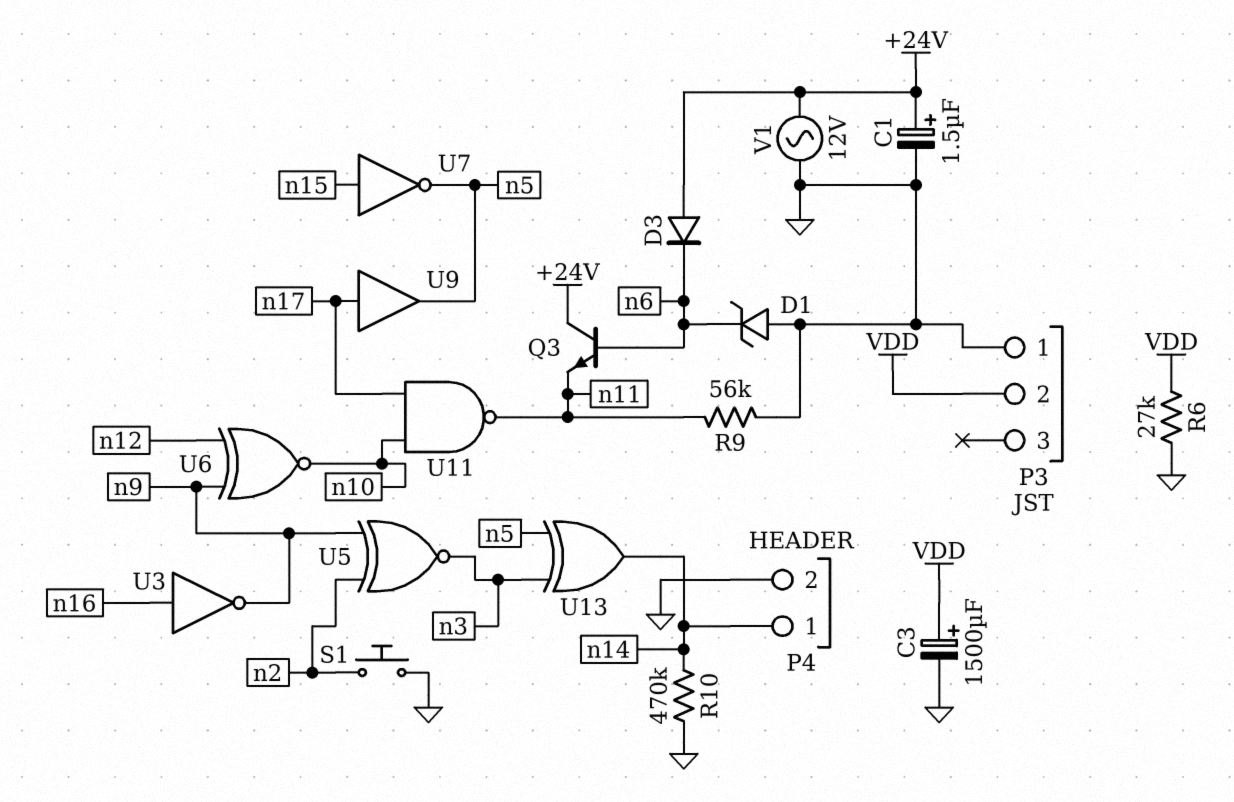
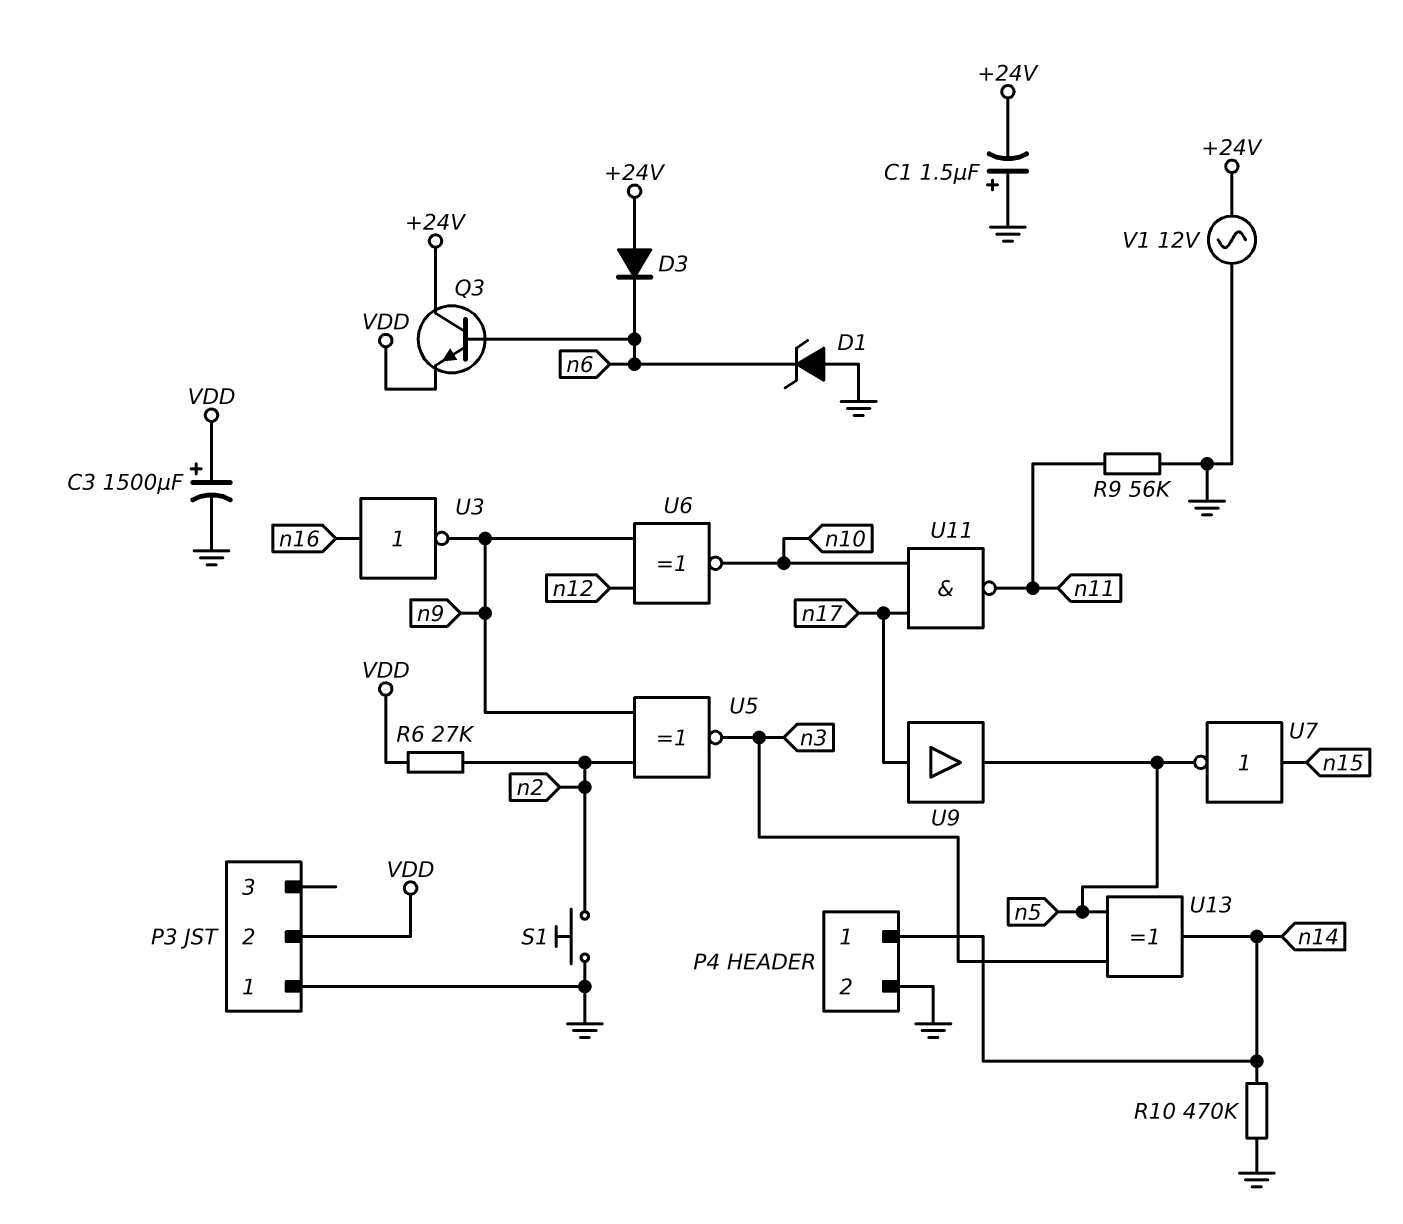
C1: 1.5uF (plus +24V, minus GND) -> 1.5uF (plus GND, minus +24V)
Q3: NPN (B n6, C +24V, E n11) -> NPN (B n6, C +24V, E VDD)
R6: 27k (GND, VDD) -> 27k (VDD, n2)

